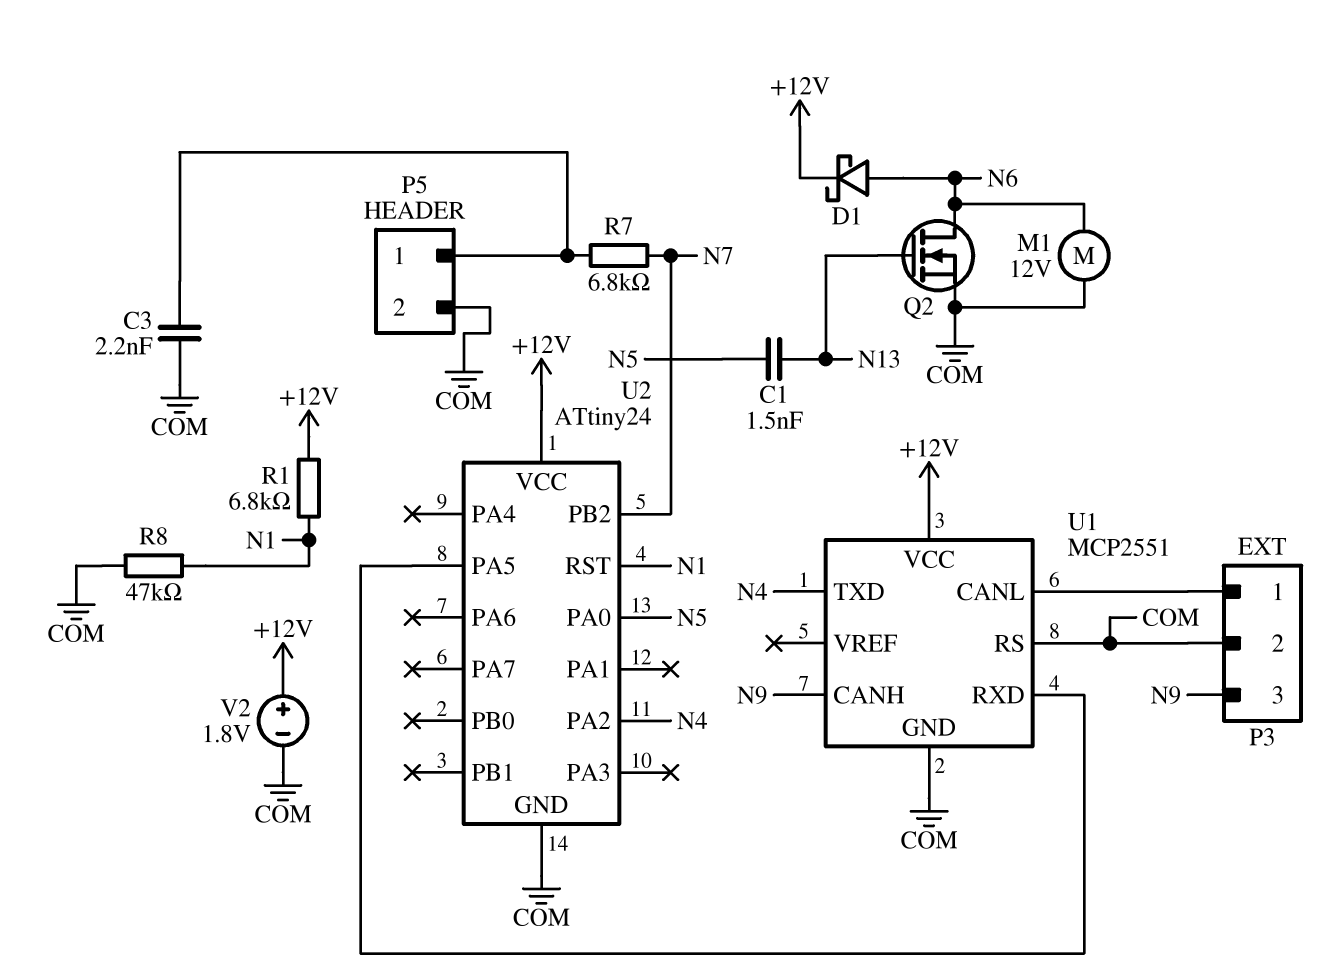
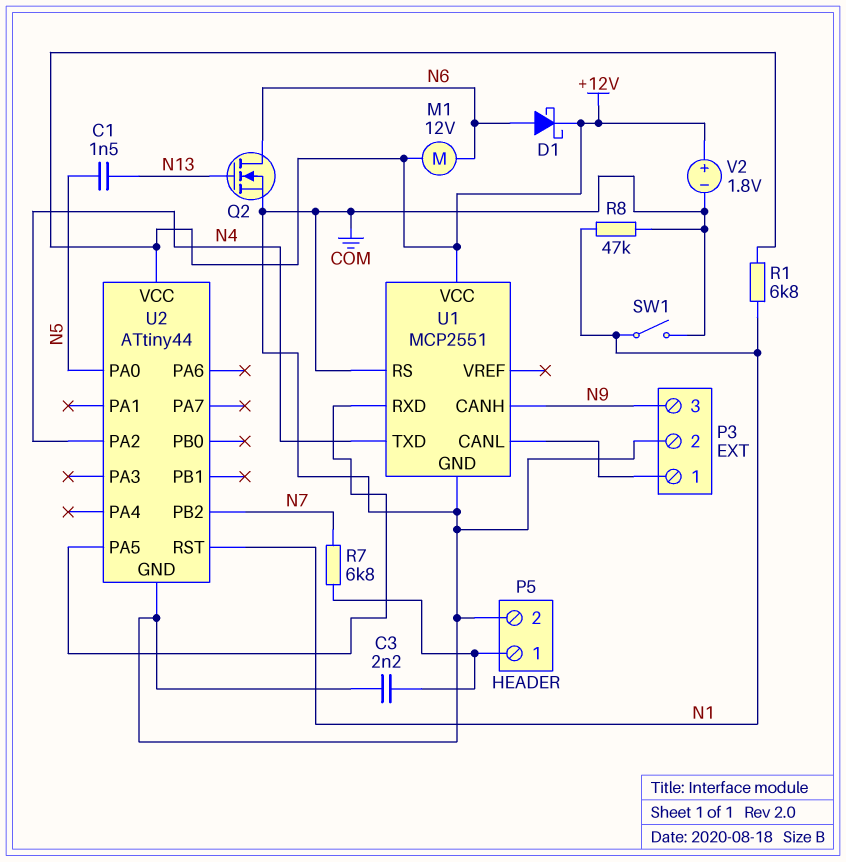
M1: motor 12V (COM, N6) -> motor 12V (+12V, N6)
SW1: none -> switch (COM, N1)
U2: ATtiny24 -> ATtiny44

